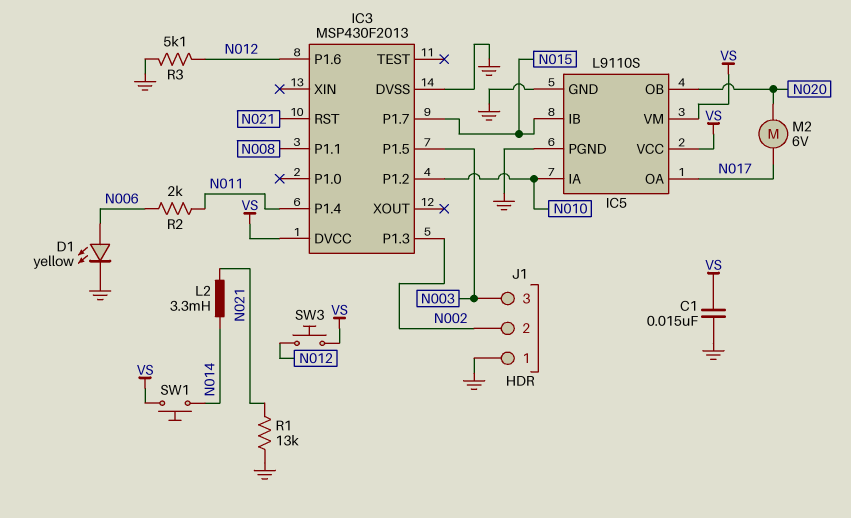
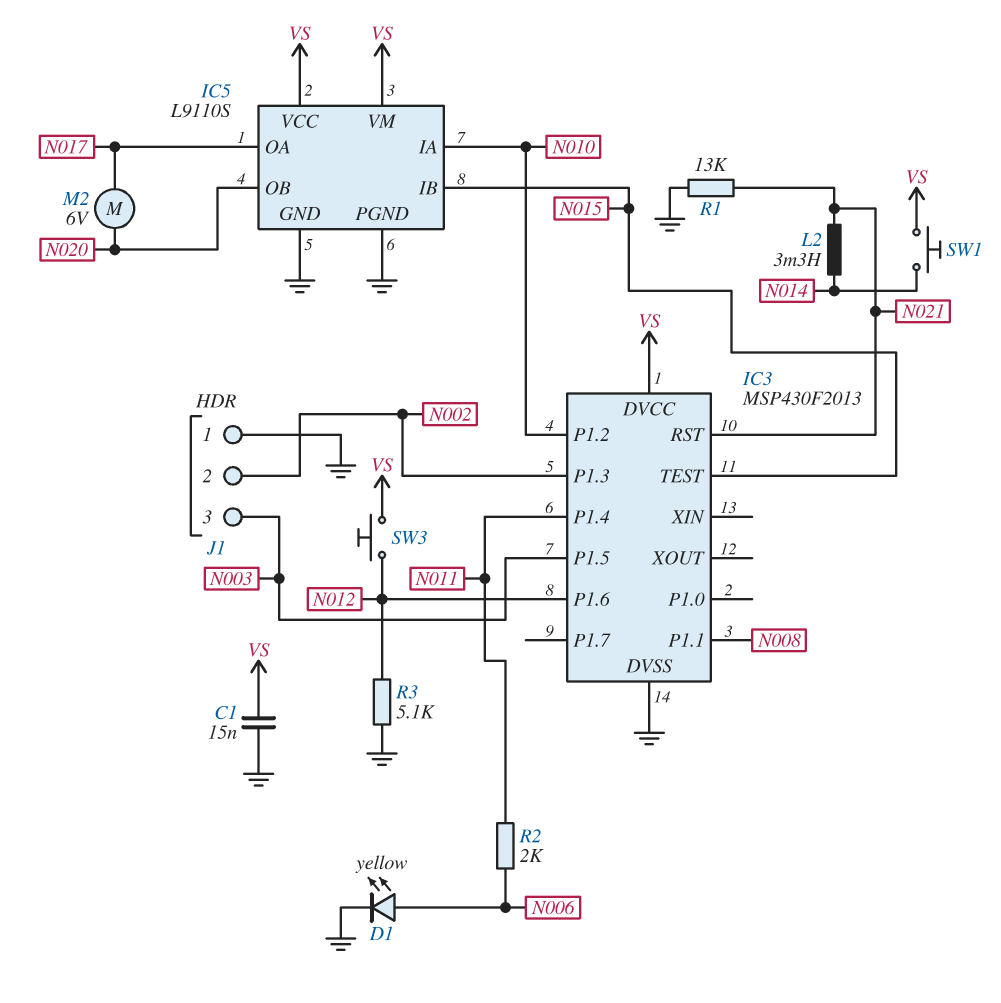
IC3 pin P1.7: N015 -> none
IC3 pin TEST: none -> N015

